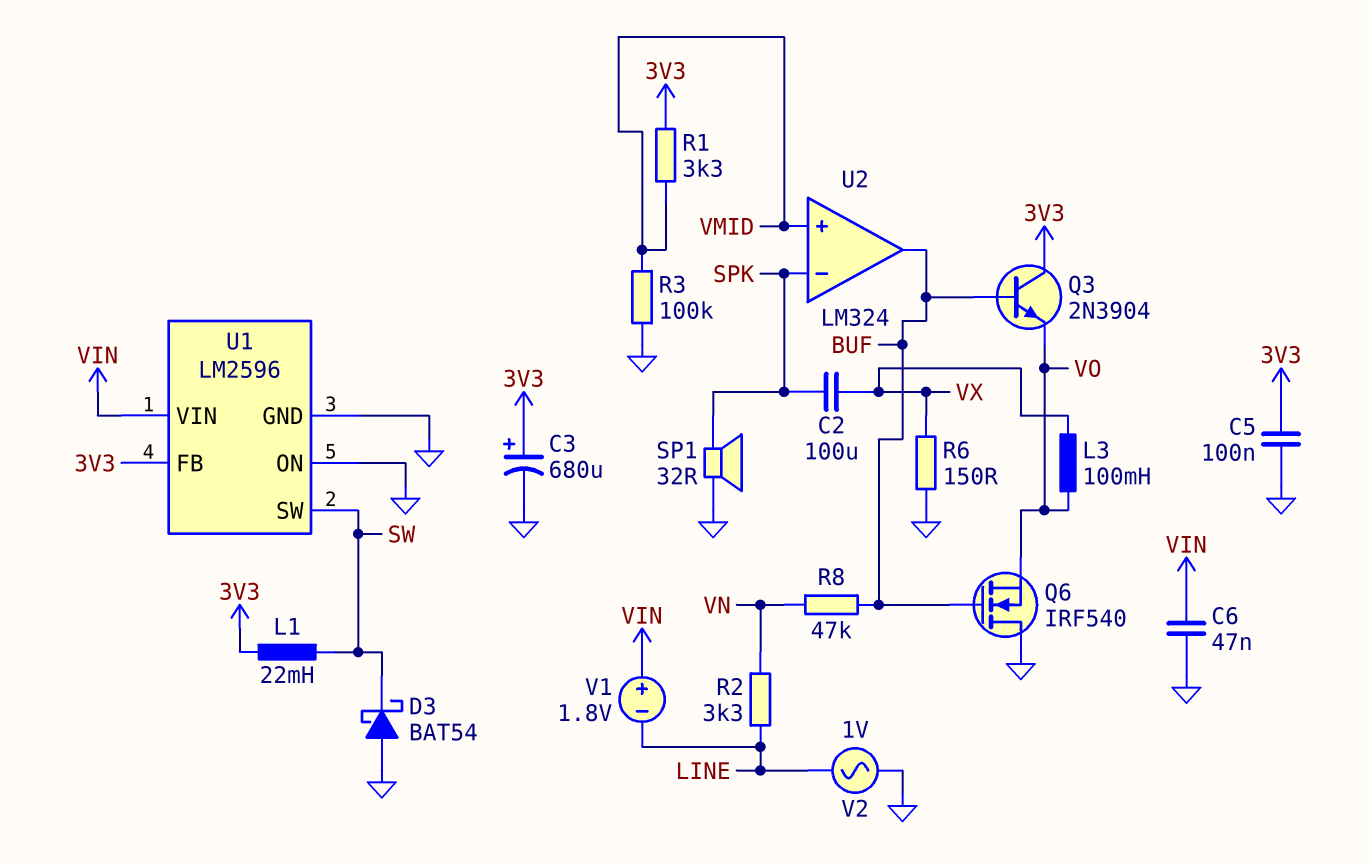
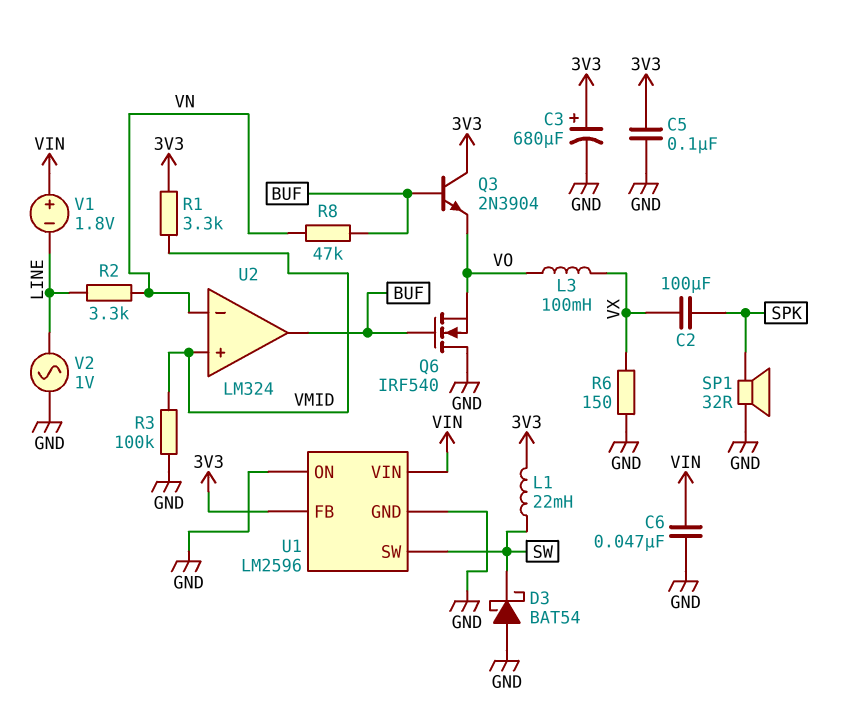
U2 pin in-: SPK -> VN

